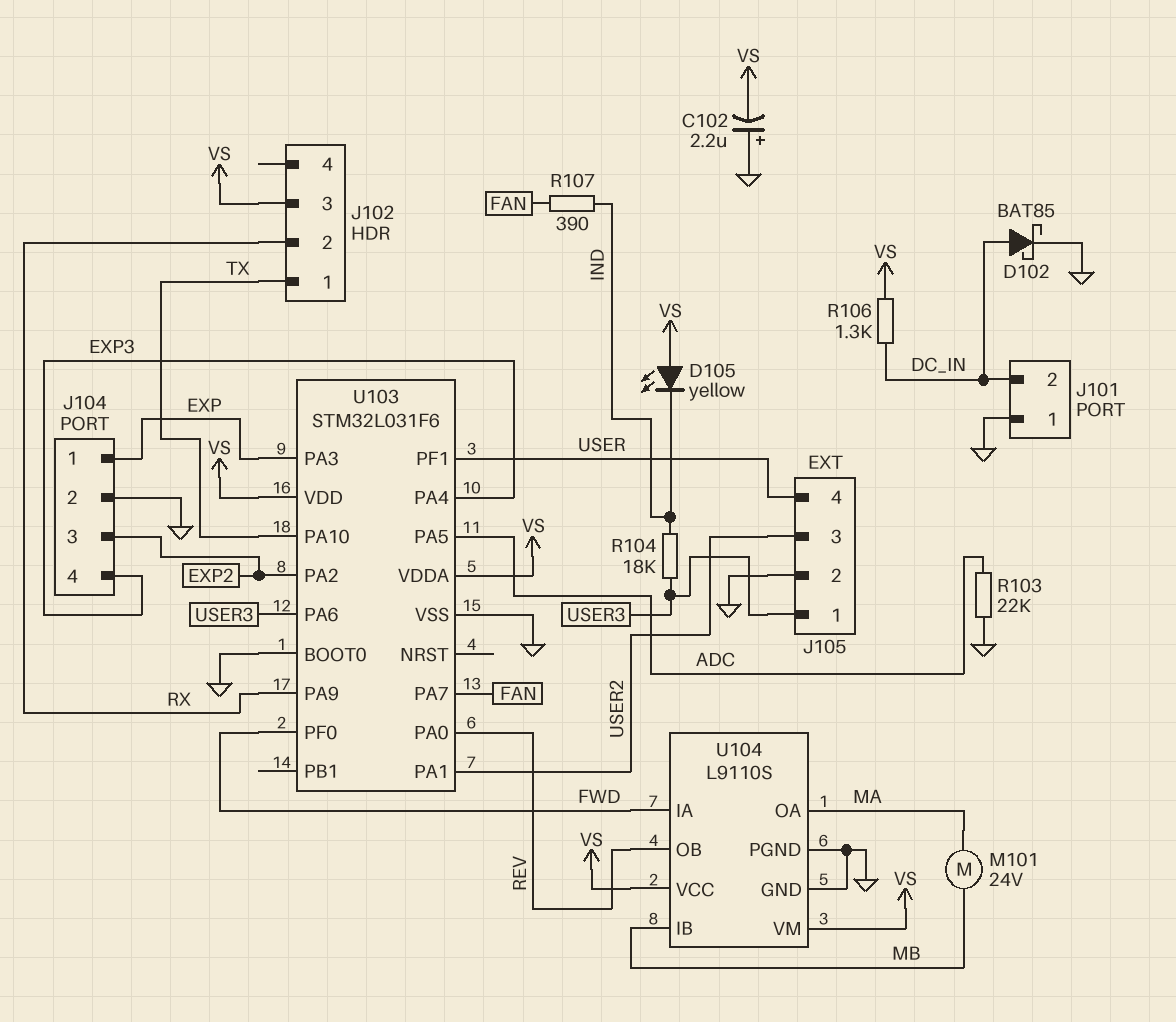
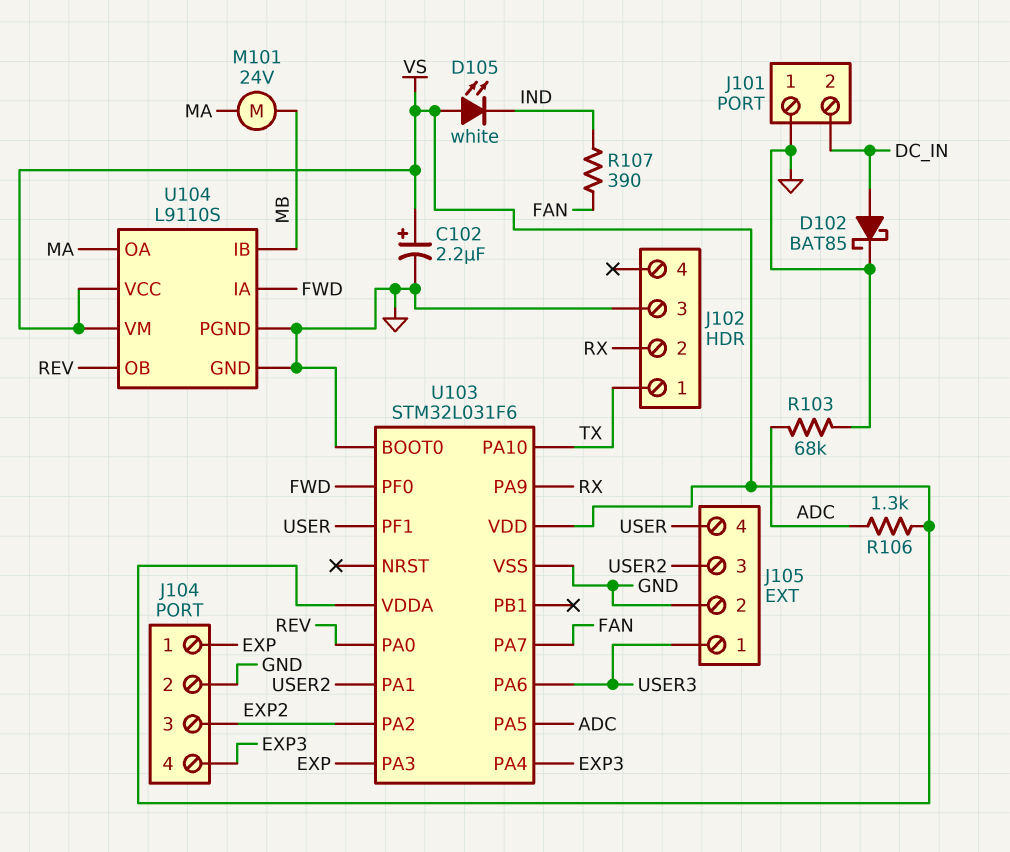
C102: 2.2uF (plus GND, minus VS) -> 2.2uF (plus VS, minus GND)
D105: LED yellow (A VS, K IND) -> LED white (A VS, K IND)
J102 pin 3: VS -> GND
R103: 22k (ADC, GND) -> 68k (ADC, GND)
R104: 18k (IND, USER3) -> none
R106: 1.3k (DC_IN, VS) -> 1.3k (ADC, VS)

